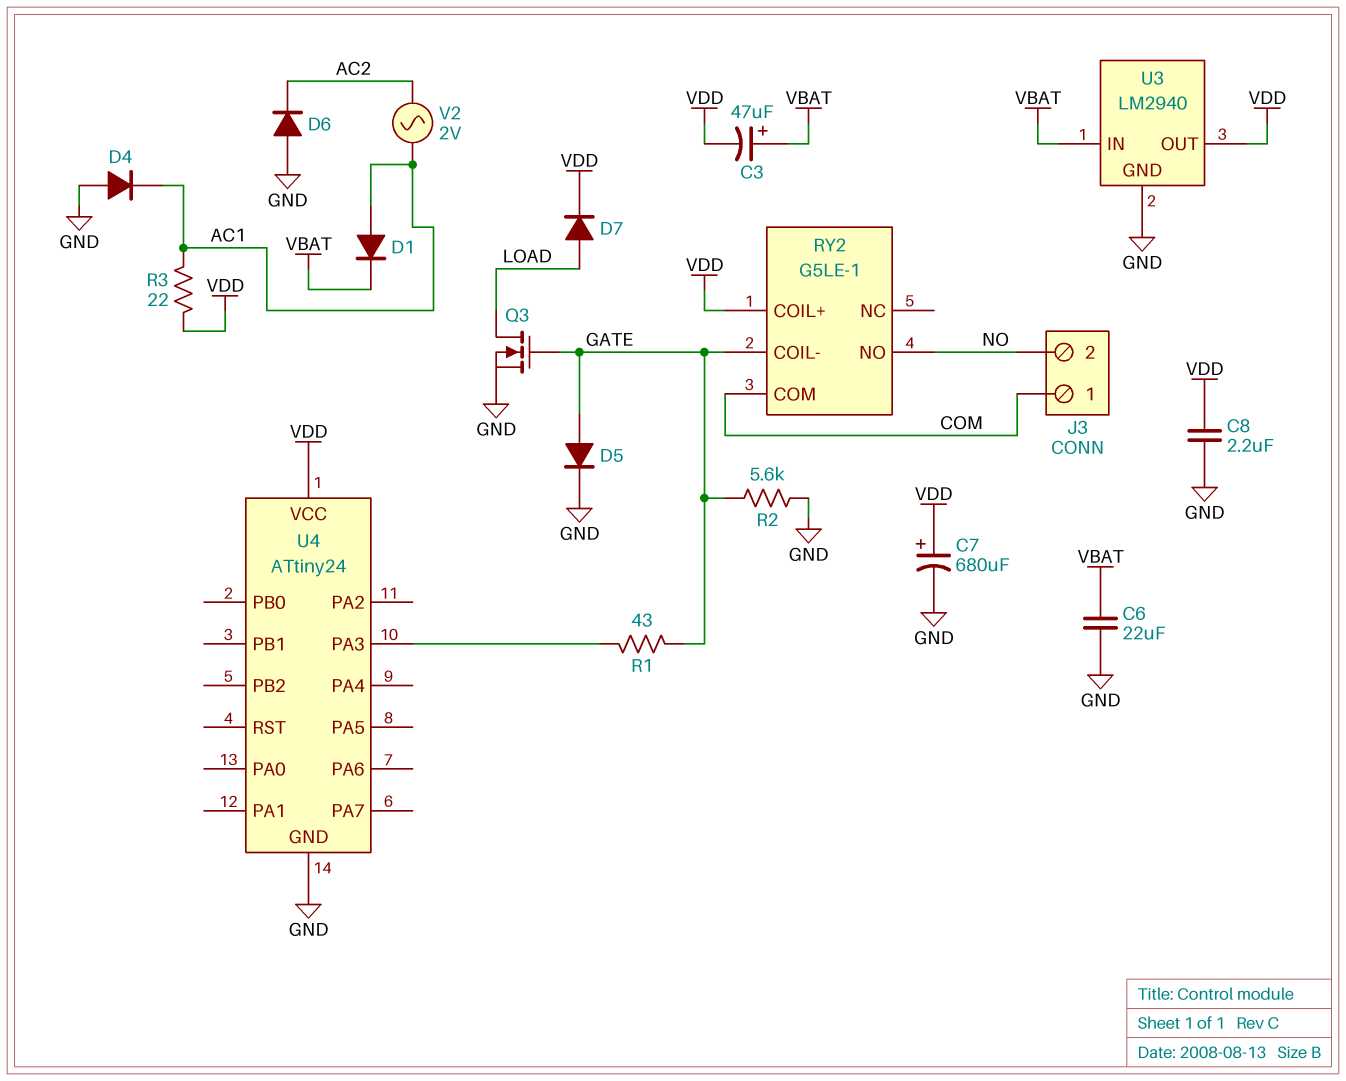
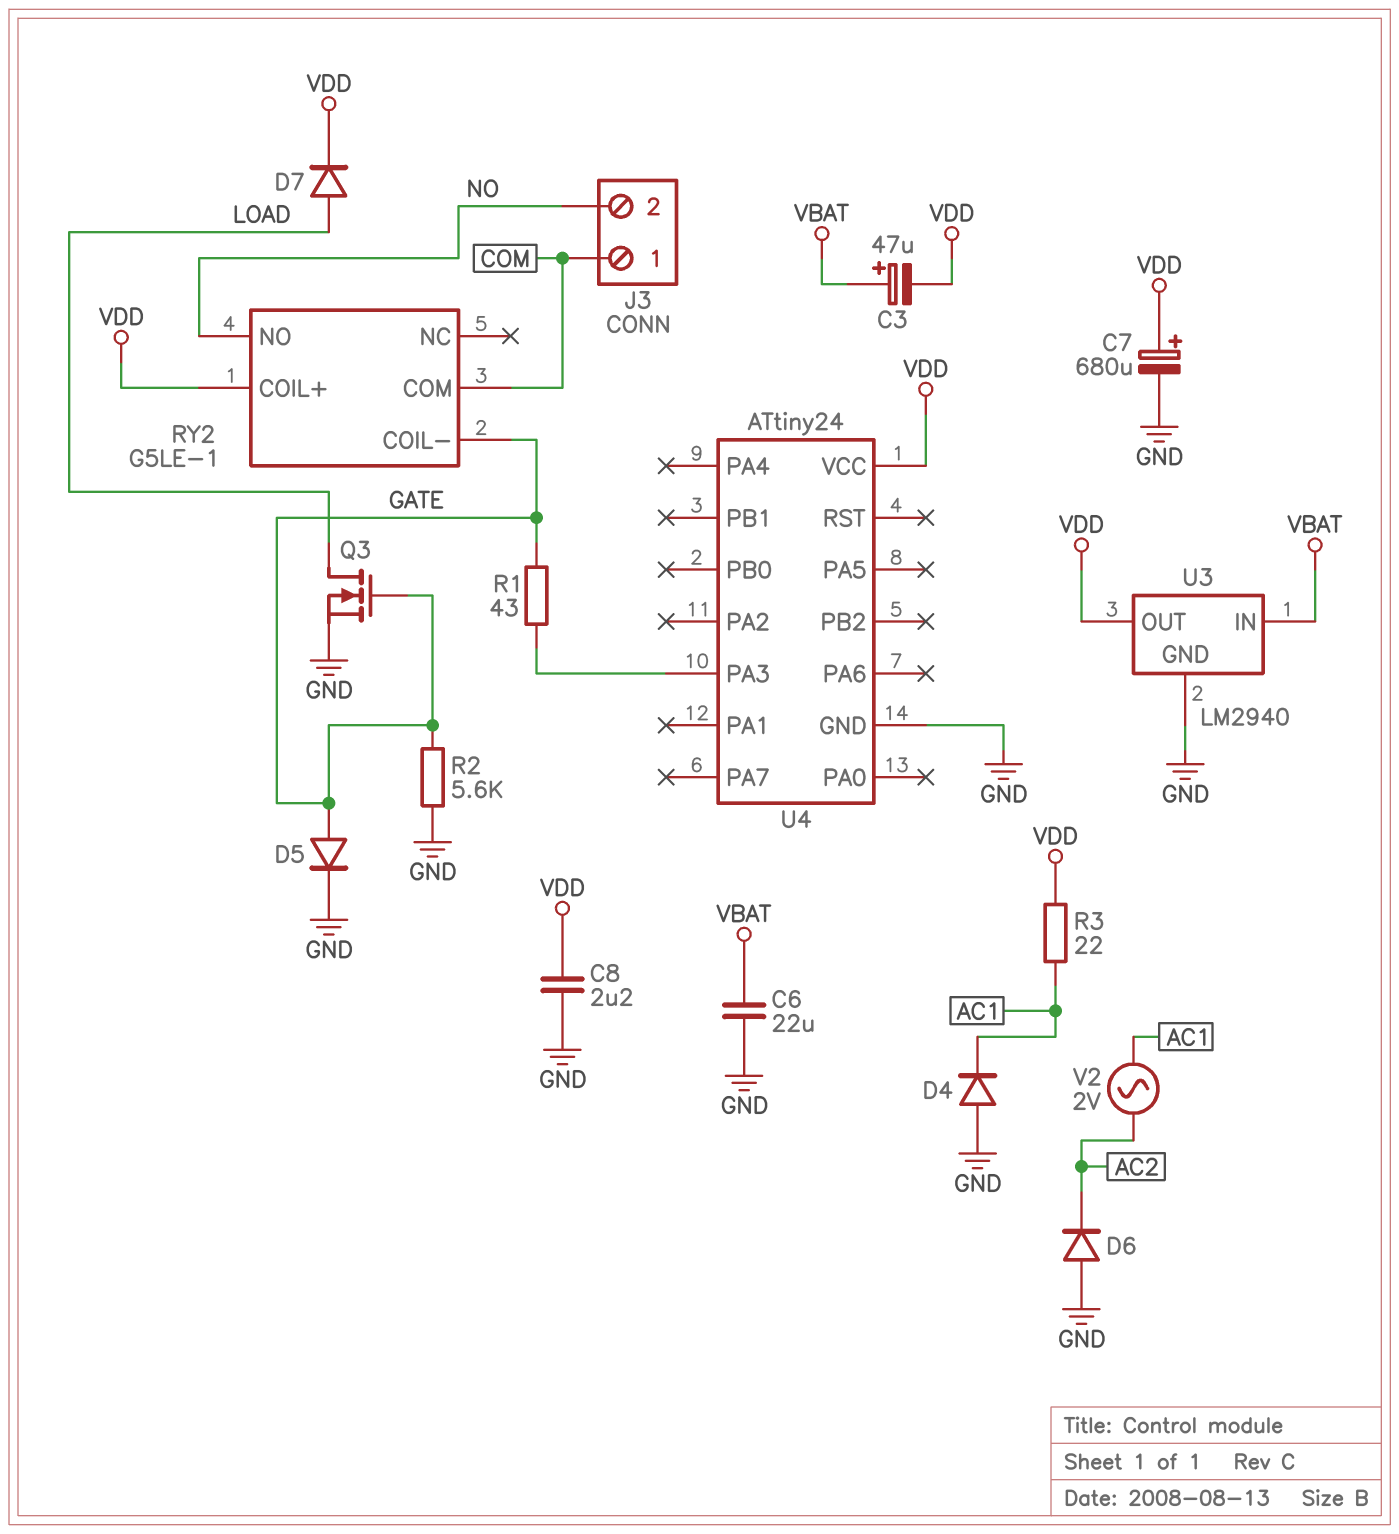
D1: diode (A AC1, K VBAT) -> none

